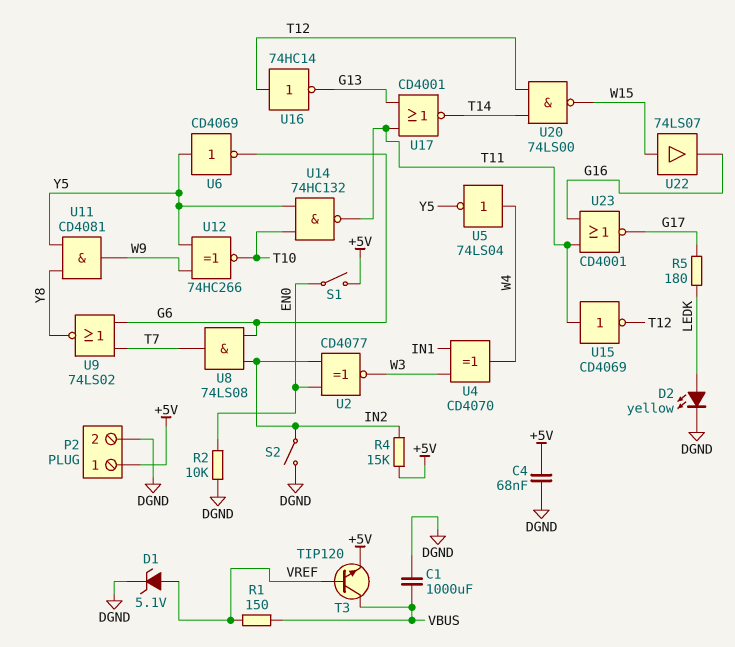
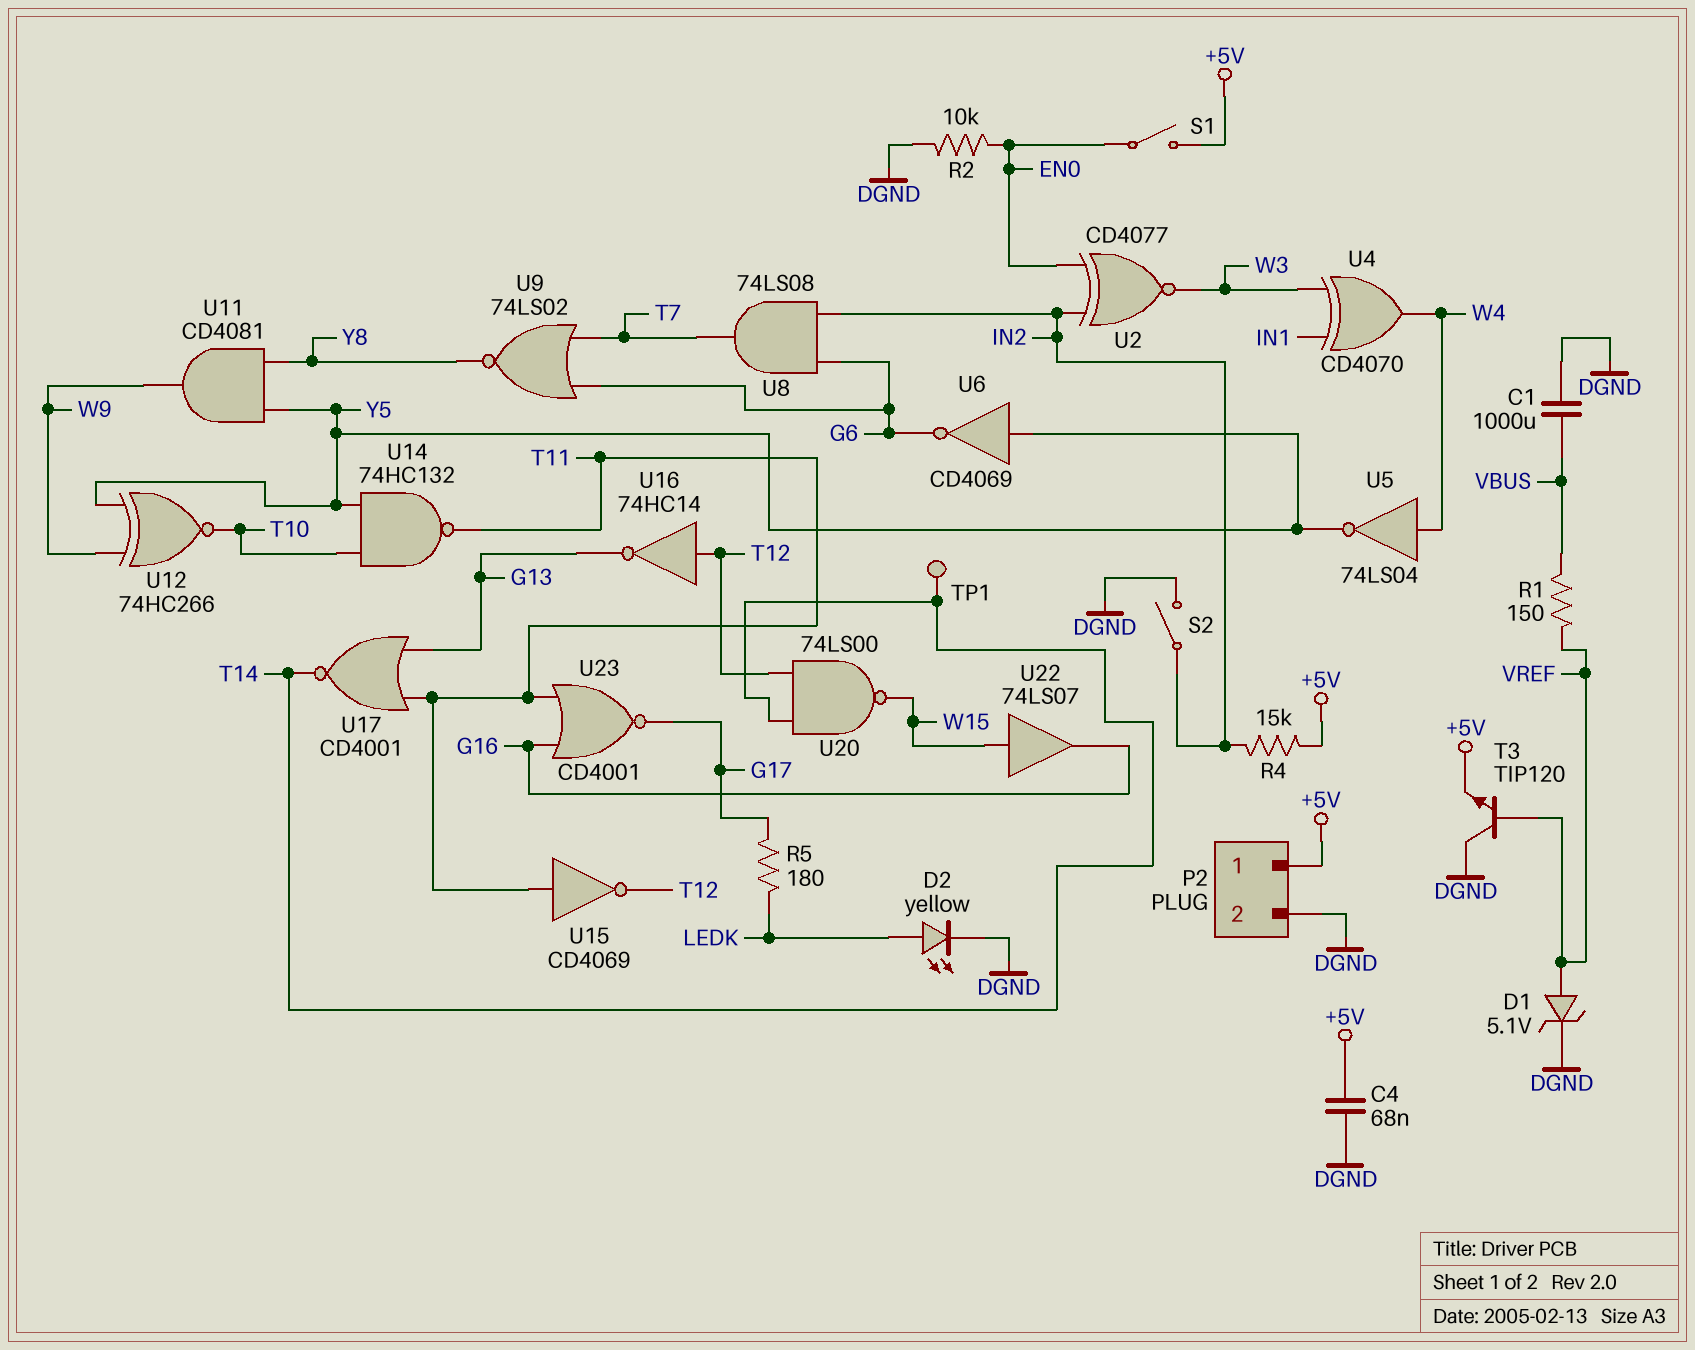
T3: NPN TIP120 (B VREF, C VBUS, E +5V) -> NPN TIP120 (B VREF, C DGND, E +5V)
TP1: none -> test point (T14)

